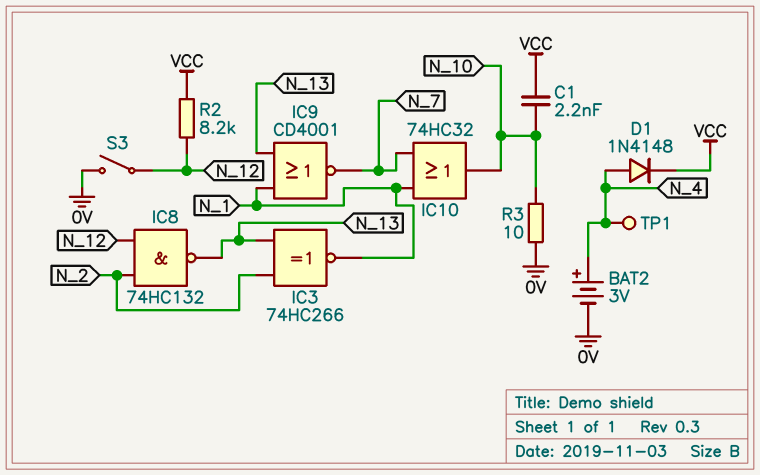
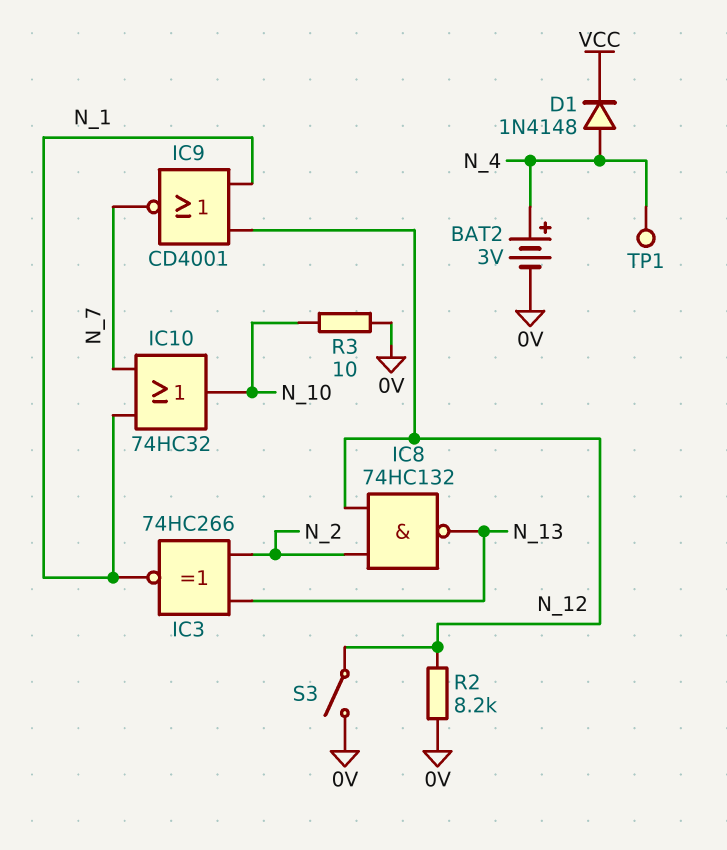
C1: 2.2nF (N_10, VCC) -> none
IC9: NOR CD4001 (in N_1, in N_13, out N_7) -> NOR CD4001 (in N_1, in N_12, out N_7)
R2: 8.2k (N_12, VCC) -> 8.2k (0V, N_12)

